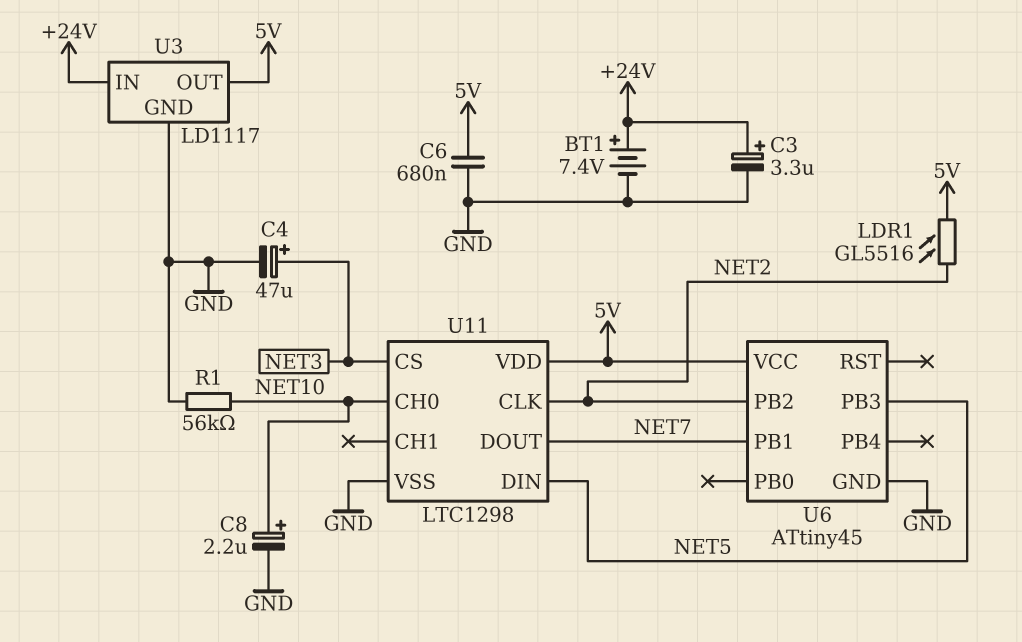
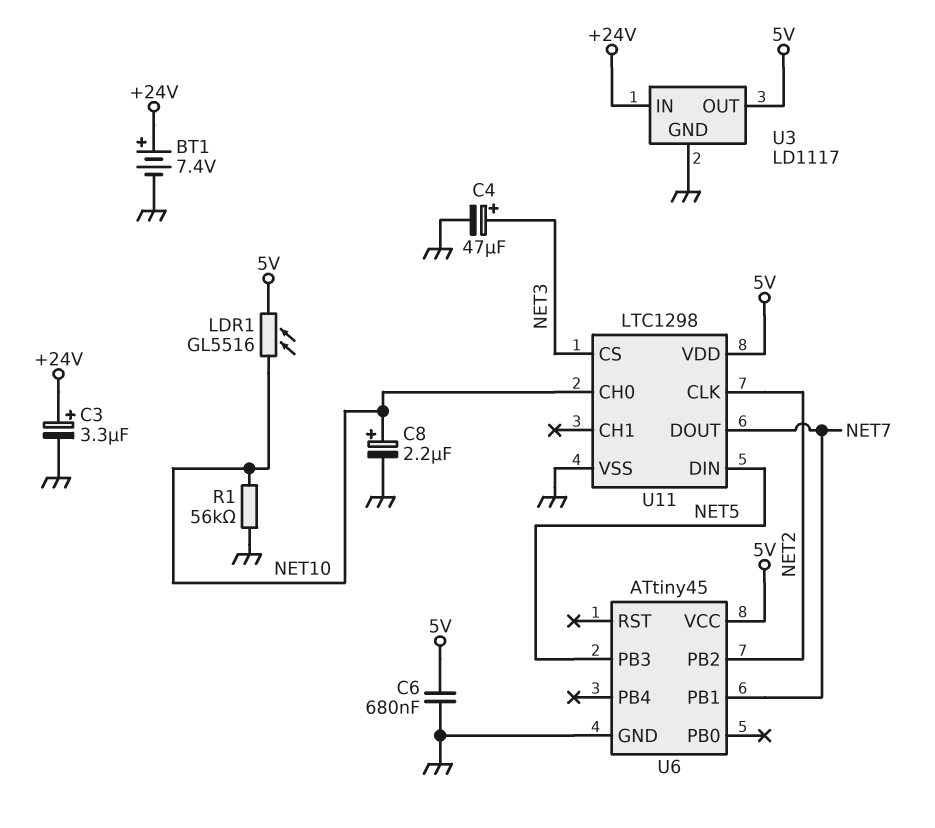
LDR1: GL5516 (5V, NET2) -> GL5516 (5V, NET10)

